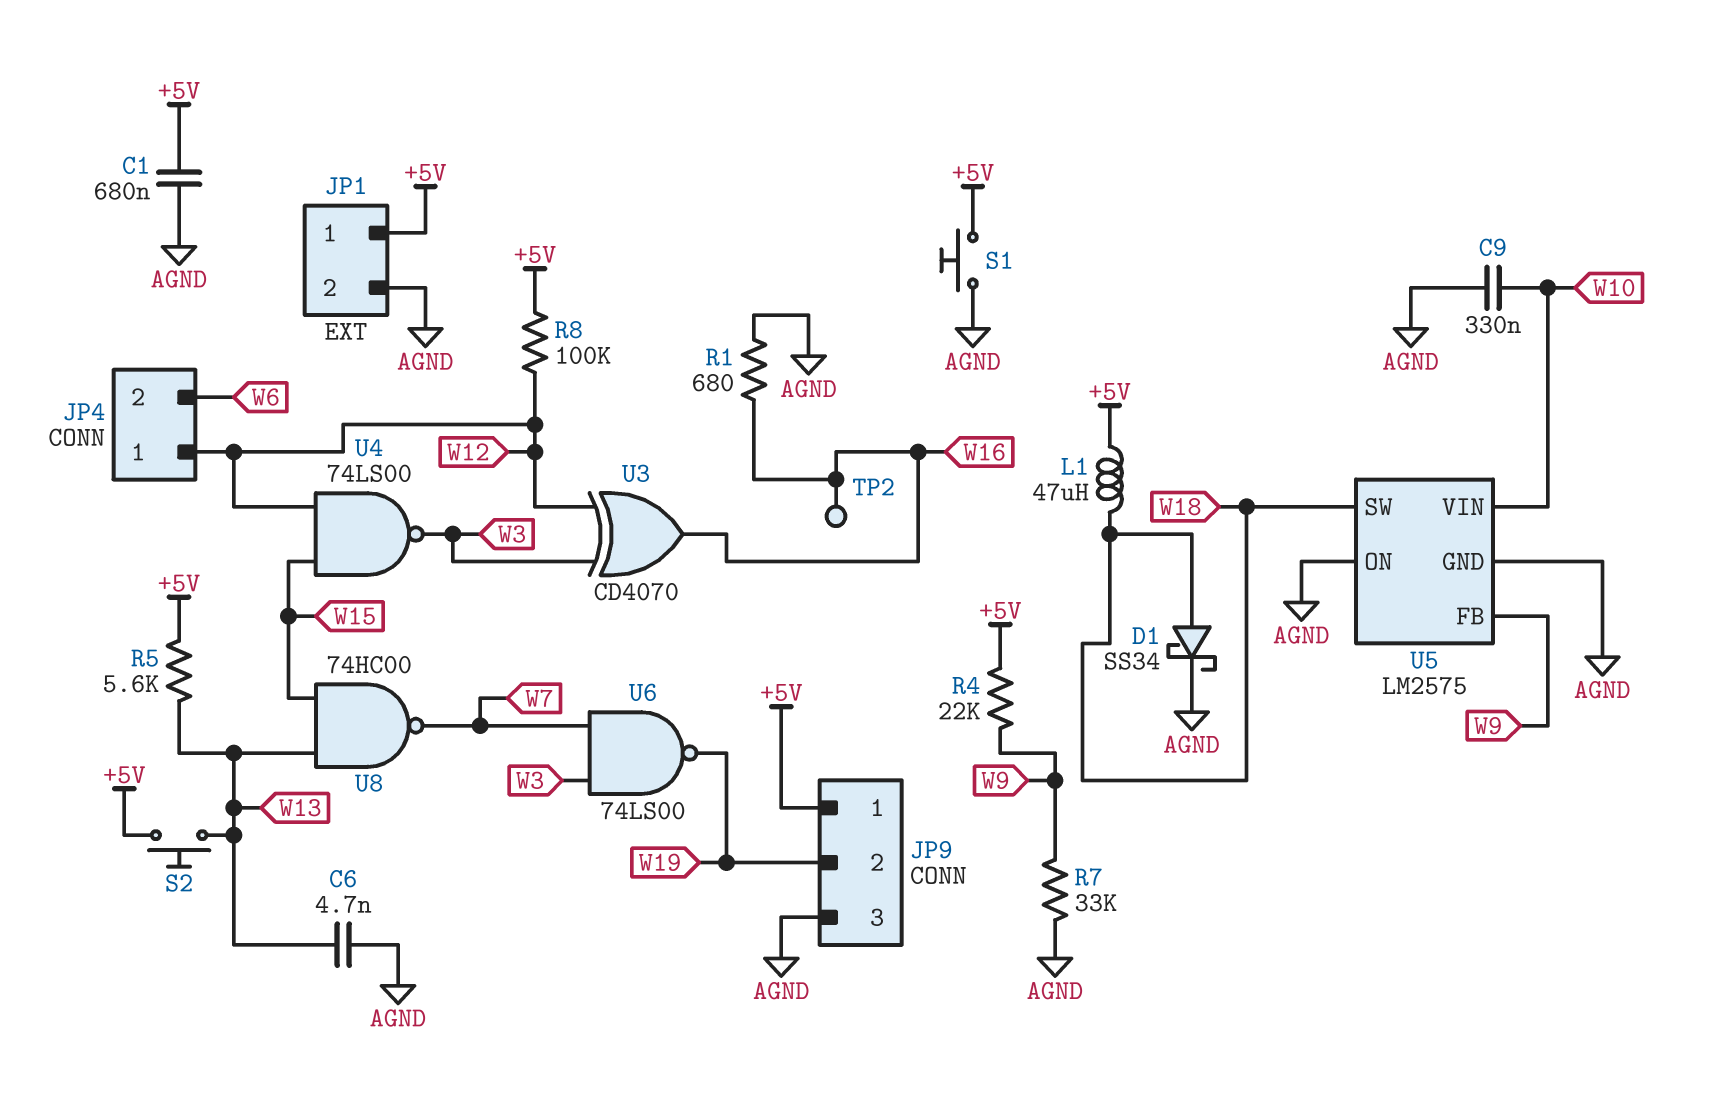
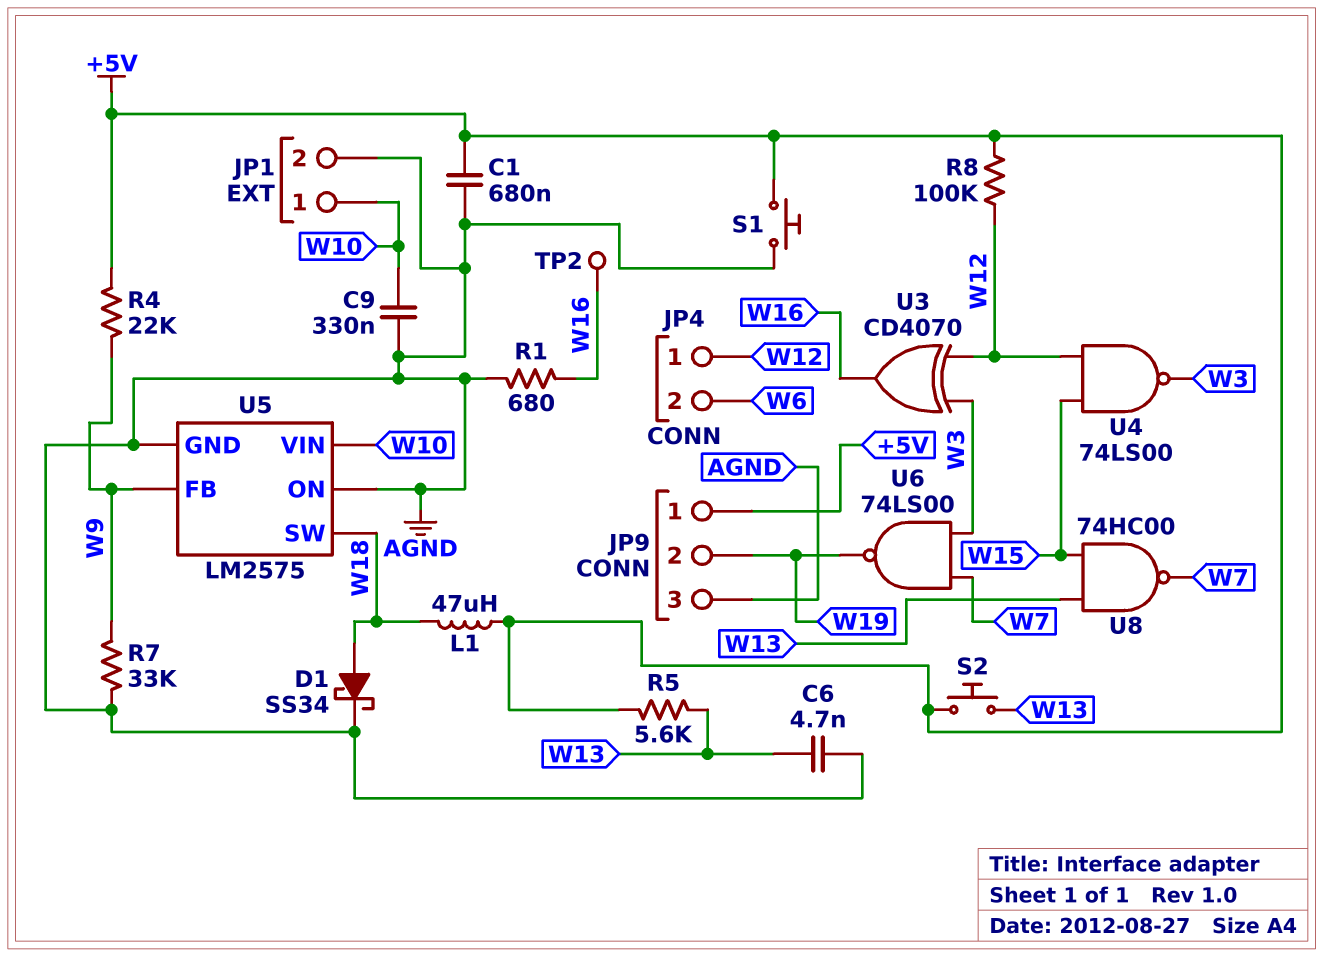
JP1 pin 1: +5V -> W10

